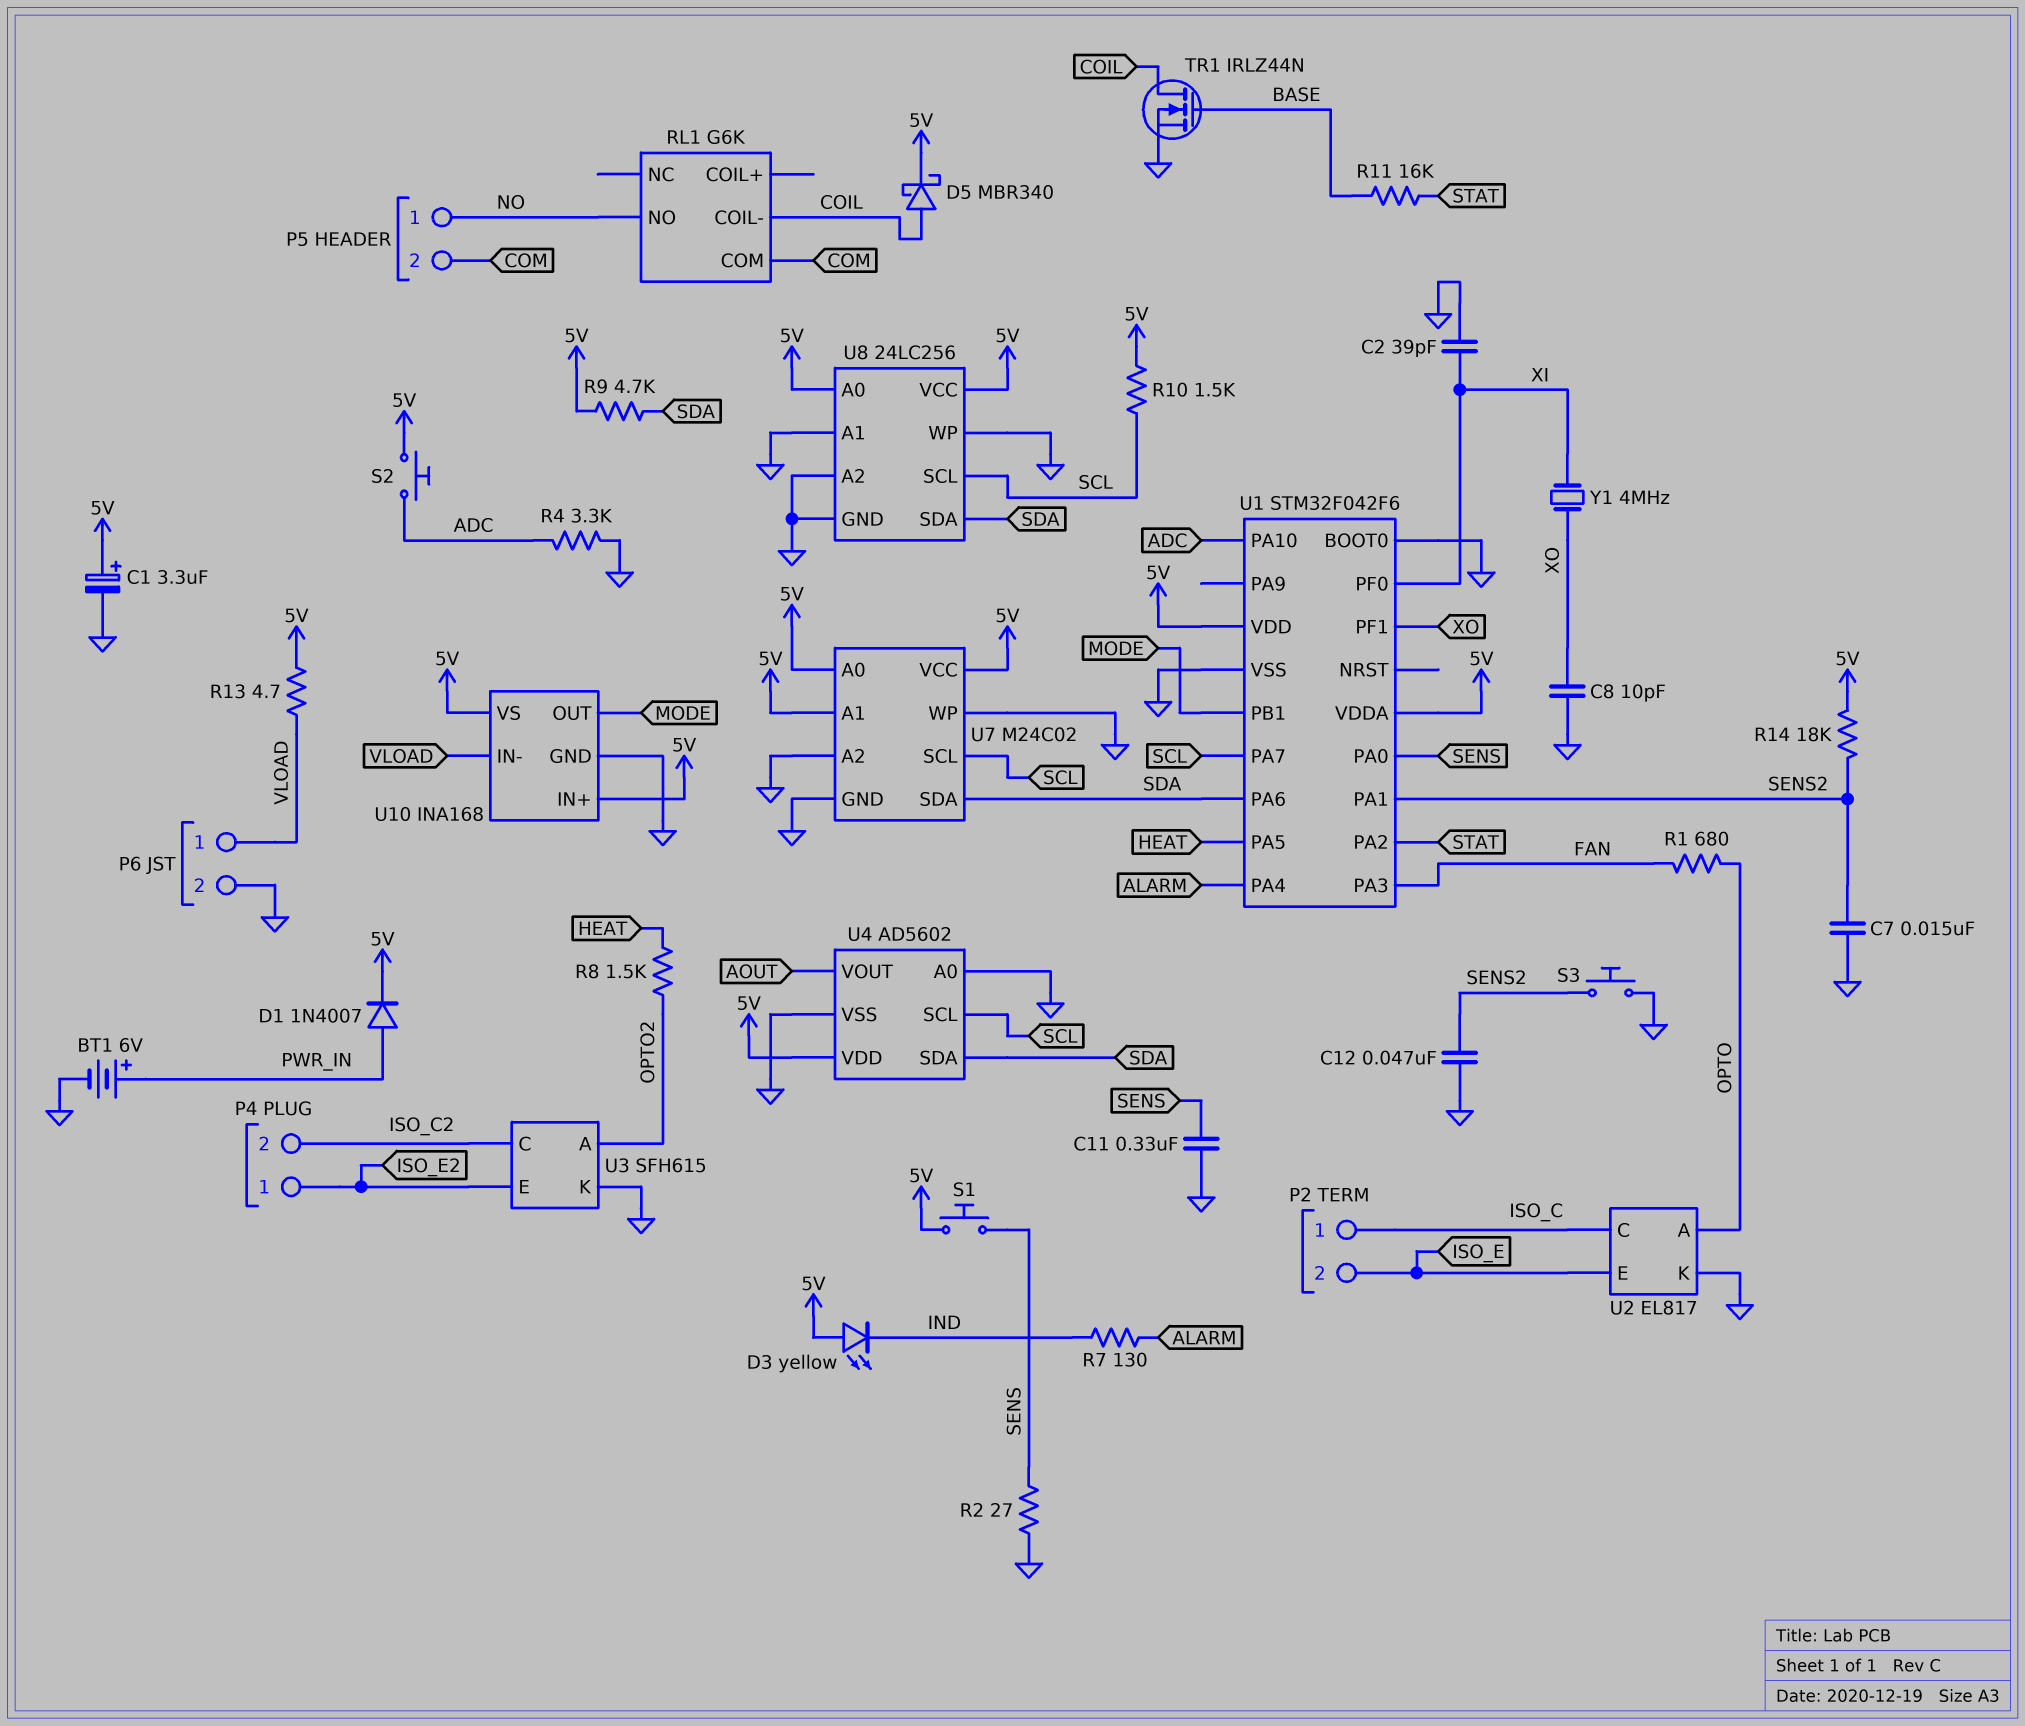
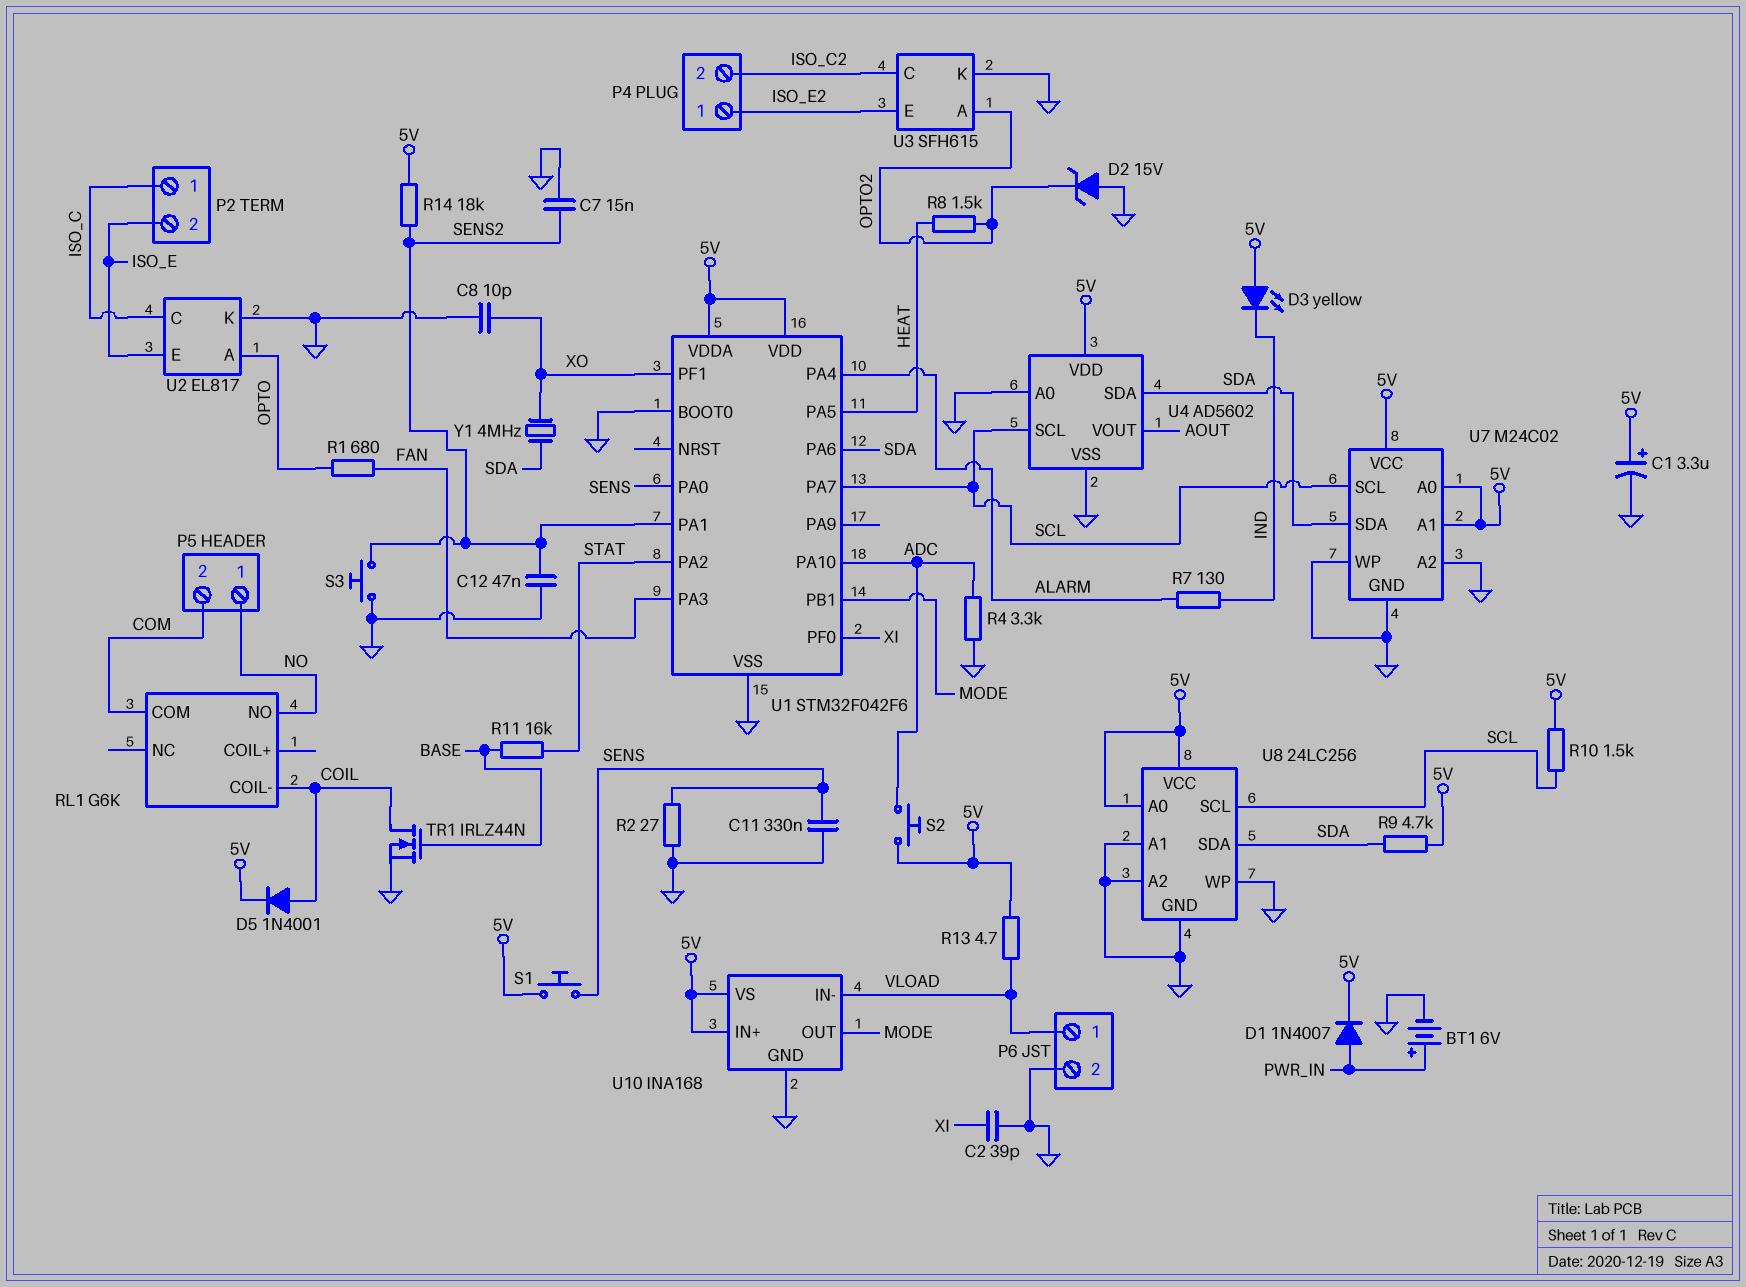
D2: none -> zener 15V (A GND, K OPTO2)
D5: schottky MBR340 (A COIL, K 5V) -> diode 1N4001 (A COIL, K 5V)
Y1: 4MHz (XI, XO) -> 4MHz (SDA, XO)

